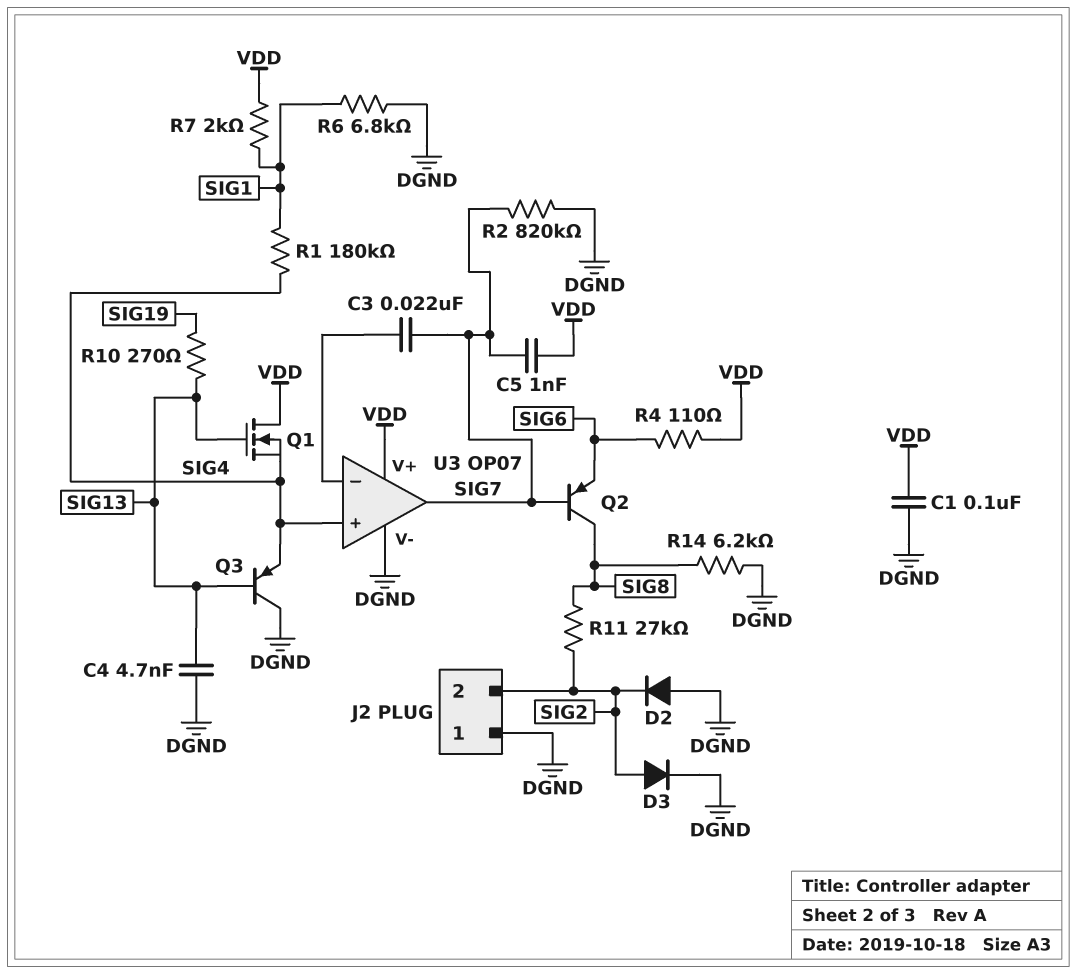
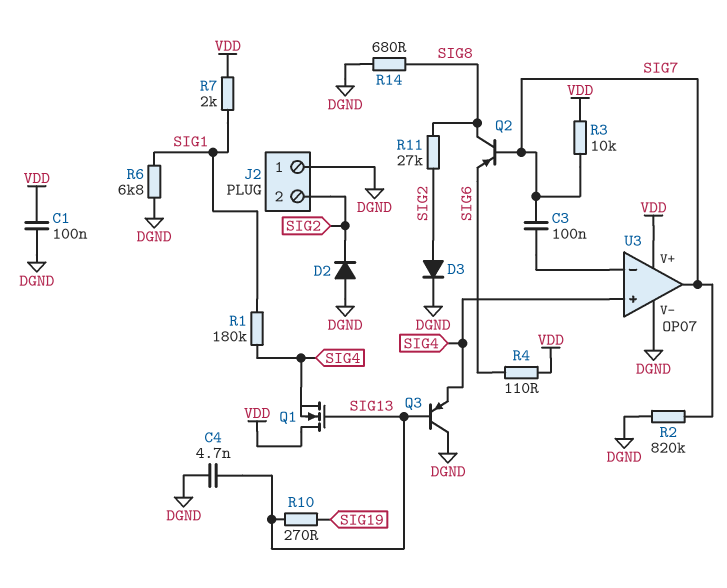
C3: 22nF (SIG7, U3/in-) -> 100nF (SIG7, U3/in-)
C5: 1nF (SIG7, VDD) -> none
R3: none -> 10k (SIG7, VDD)
R14: 6.2k (DGND, SIG8) -> 680 (DGND, SIG8)

